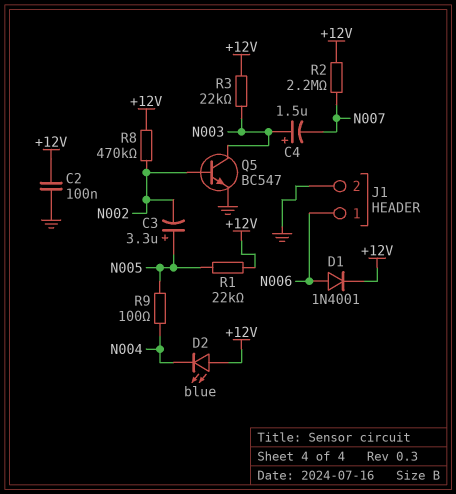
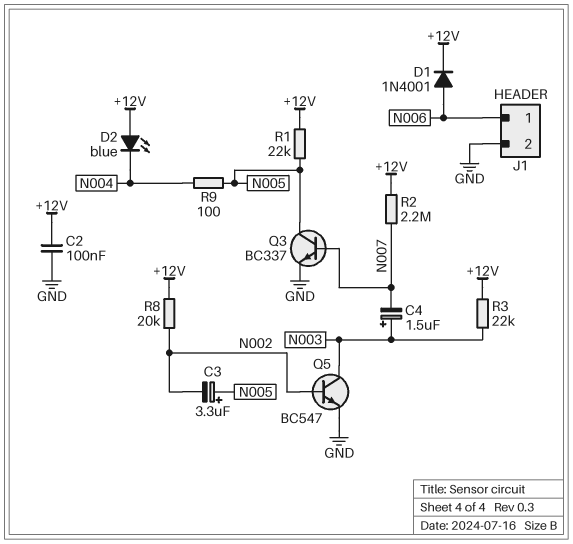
Q3: none -> NPN BC337 (B N007, C N005, E GND)
R8: 470k (+12V, N002) -> 20k (+12V, N002)

